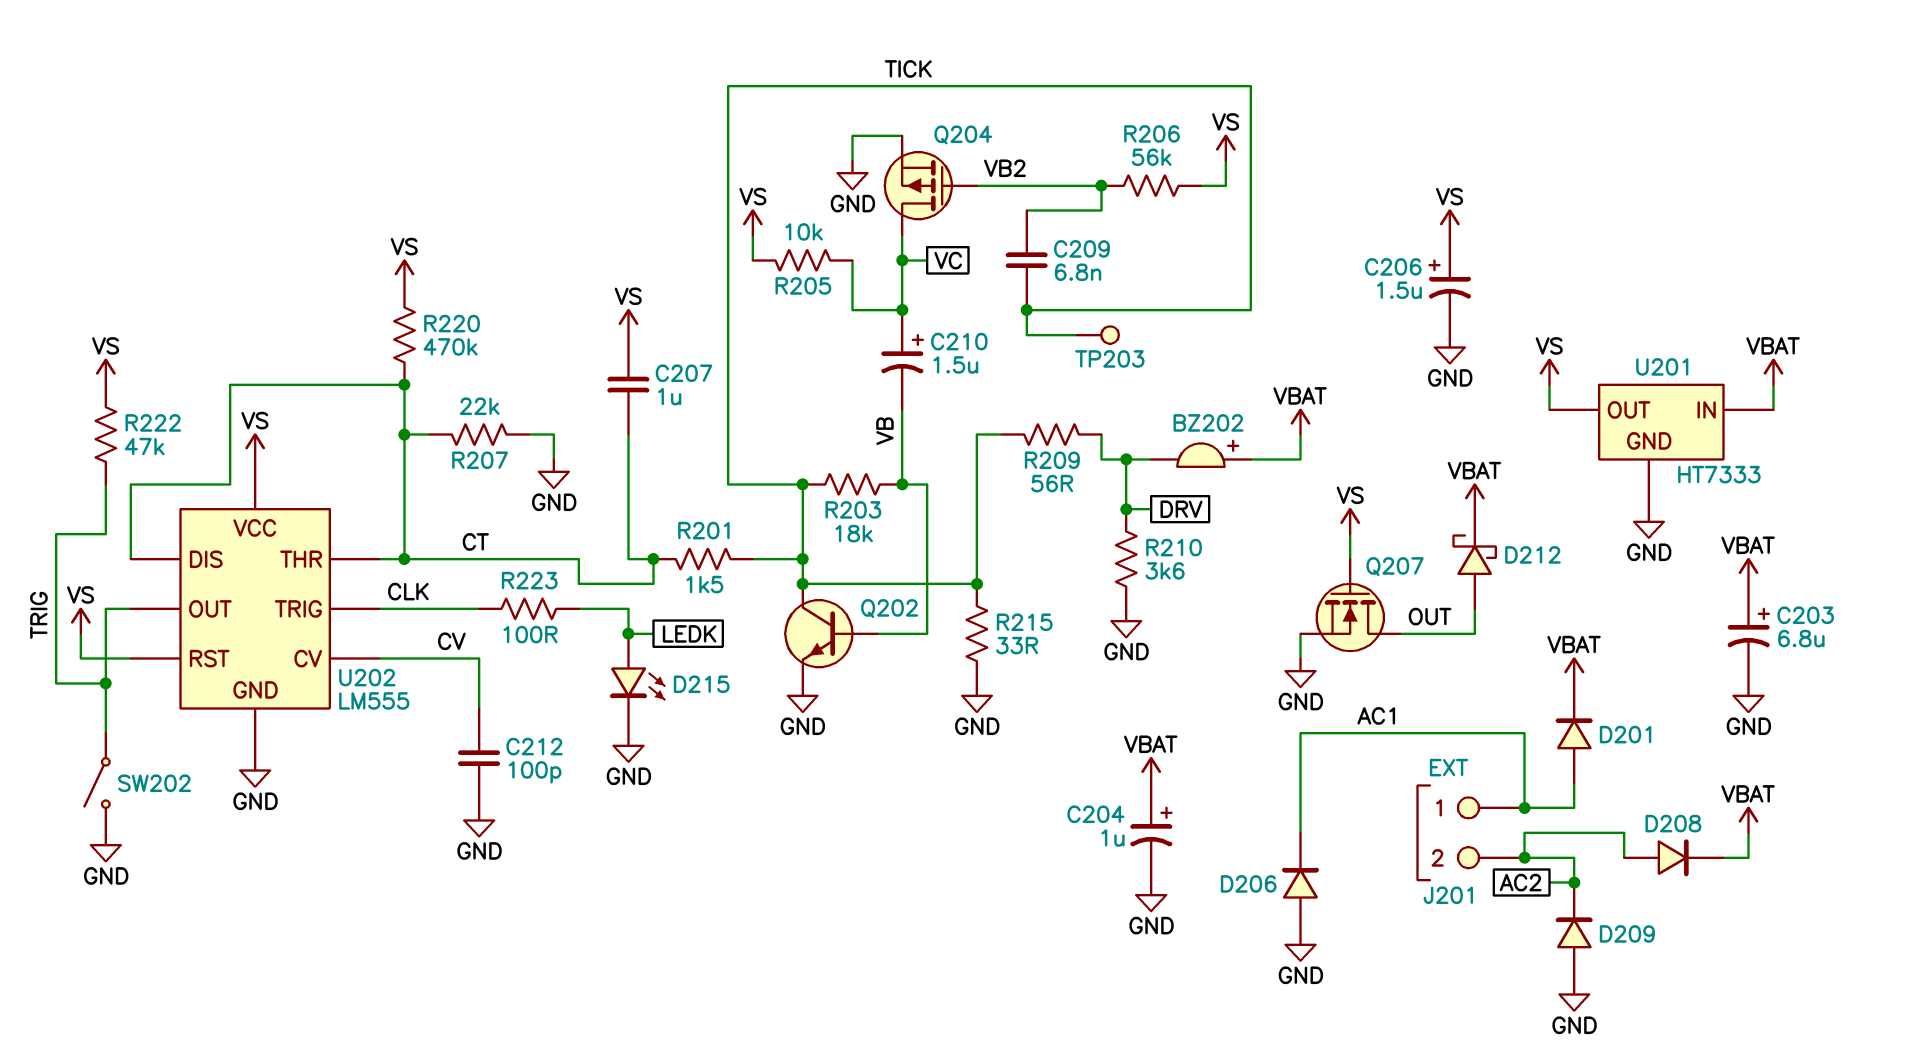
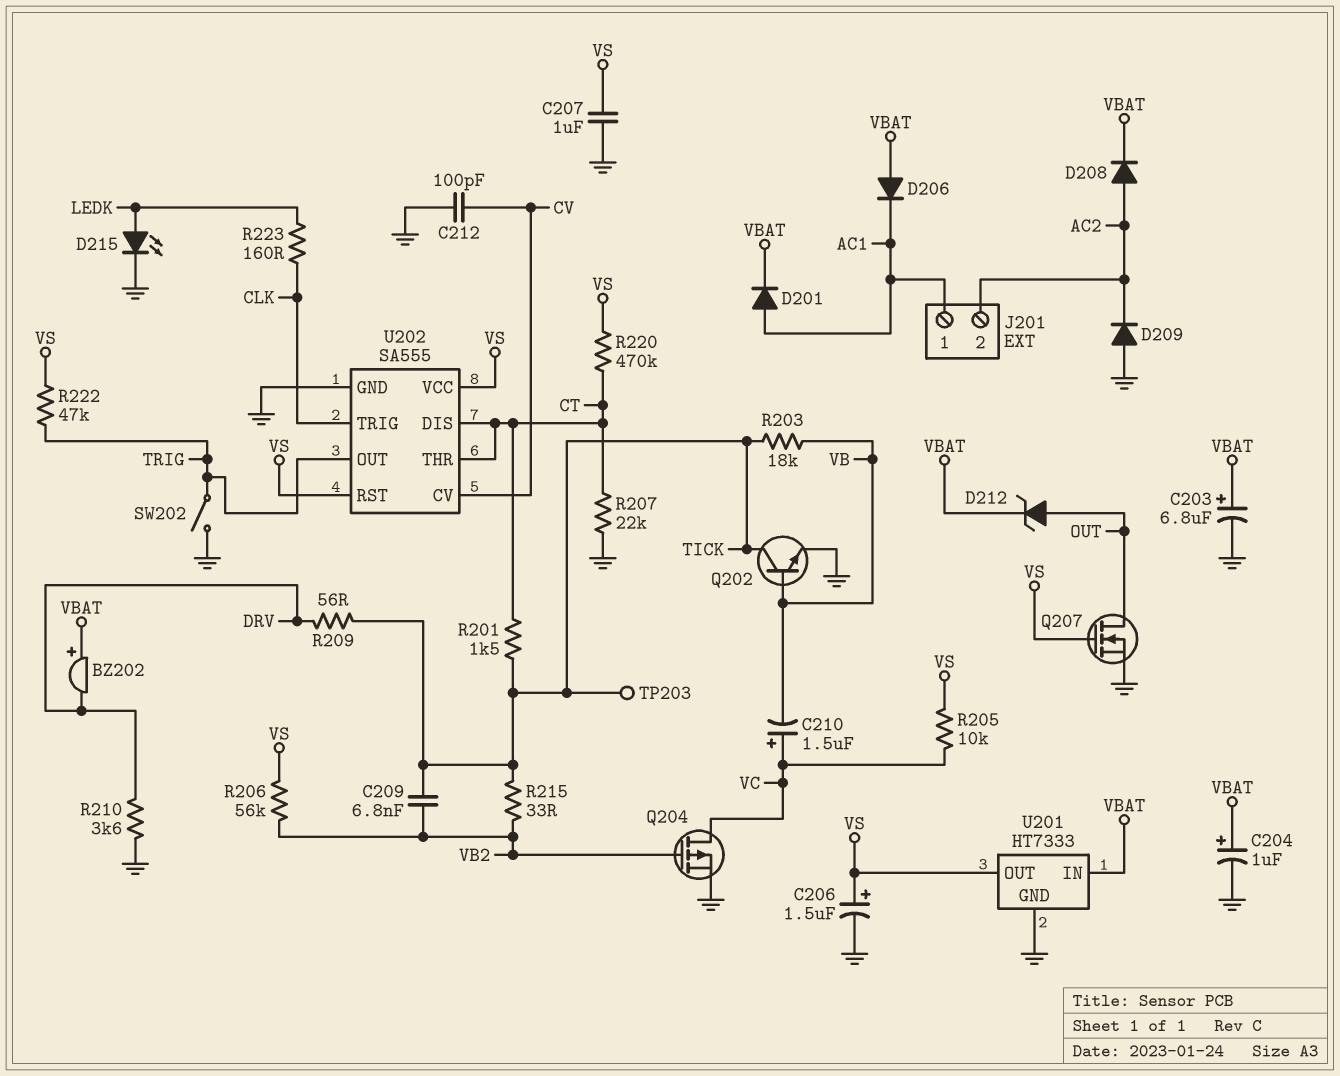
C207: 1uF (CT, VS) -> 1uF (GND, VS)
D206: diode (A GND, K AC1) -> diode (A VBAT, K AC1)
D212: schottky (A OUT, K VBAT) -> zener (A OUT, K VBAT)
R215: 33 (GND, TICK) -> 33 (TICK, VB2)
R223: 100 (CLK, LEDK) -> 160 (CLK, LEDK)
U202: LM555 -> SA555

